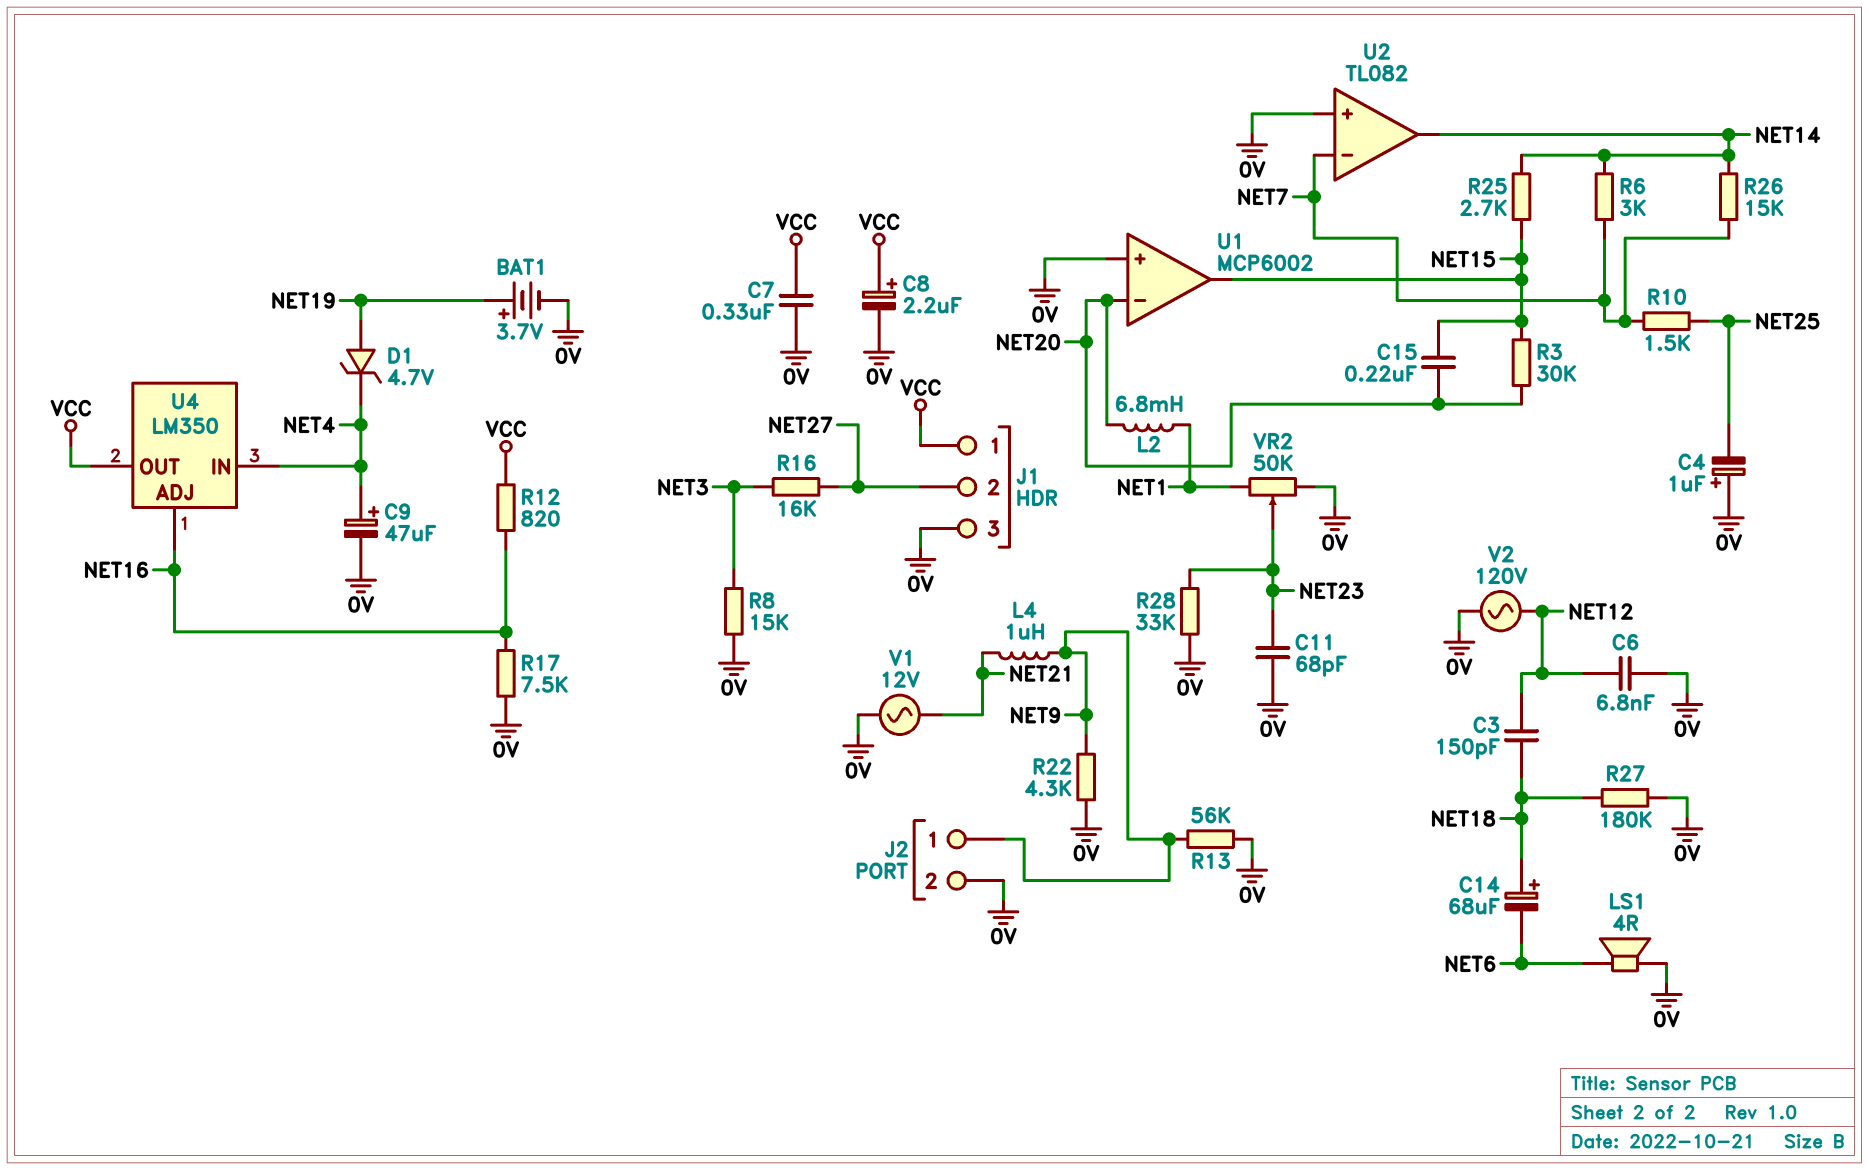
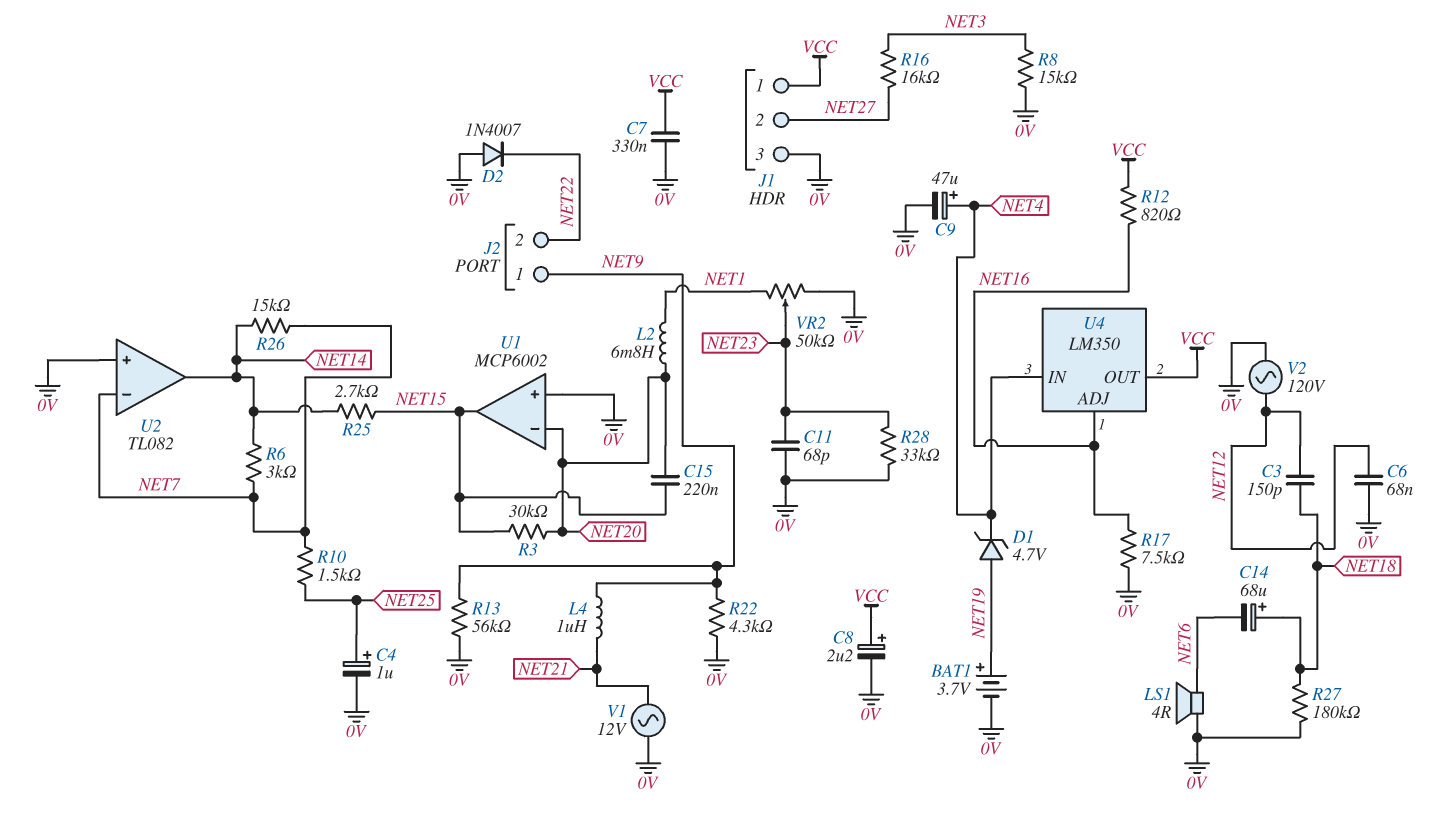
C4: 1uF (plus 0V, minus NET25) -> 1uF (plus NET25, minus 0V)
C6: 6.8nF (0V, NET12) -> 68nF (0V, NET12)
D2: none -> diode 1N4007 (A 0V, K NET22)
J2 pin 2: 0V -> NET22

